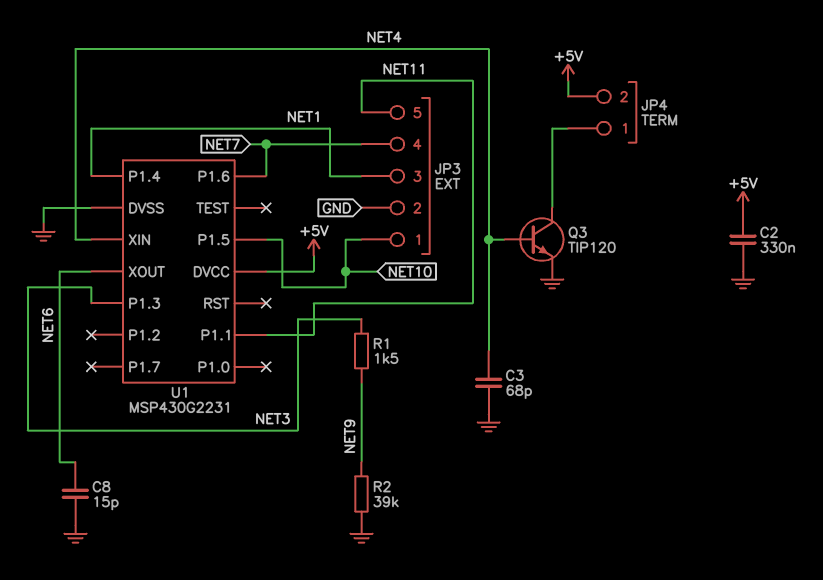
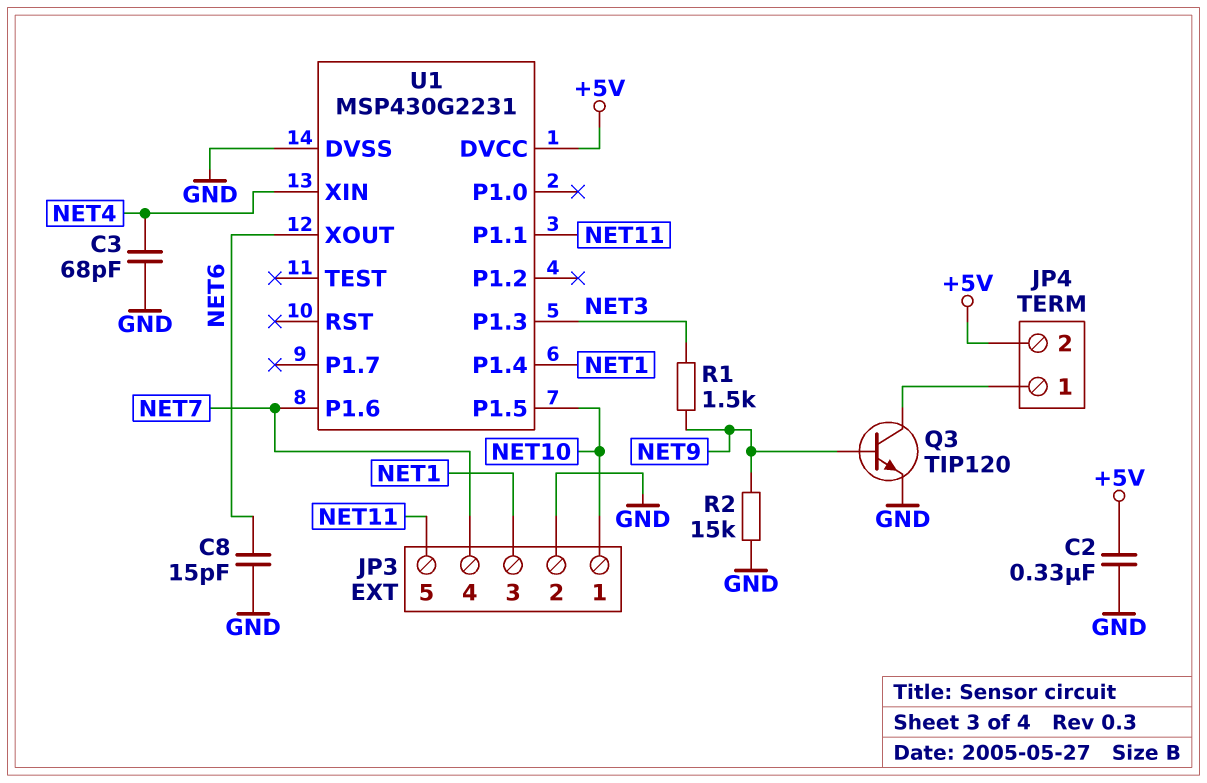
Q3: NPN TIP120 (B NET4, C JP4/1, E GND) -> NPN TIP120 (B NET9, C JP4/1, E GND)
R2: 39k (GND, NET9) -> 15k (GND, NET9)

